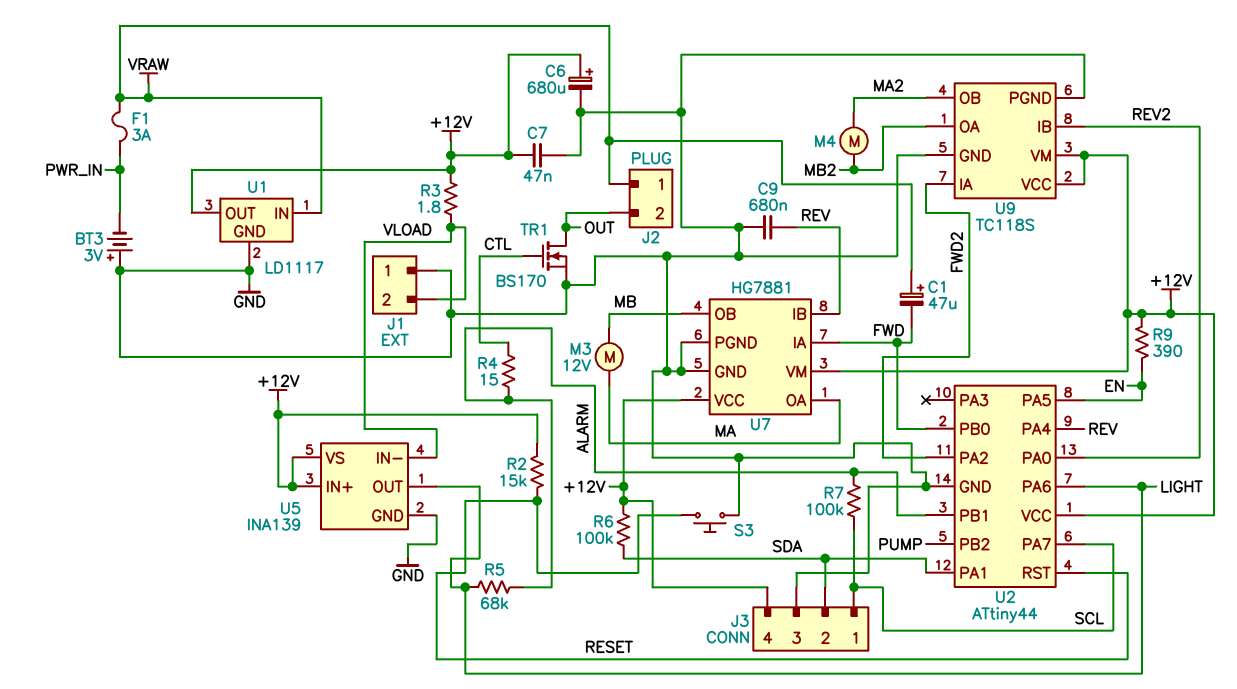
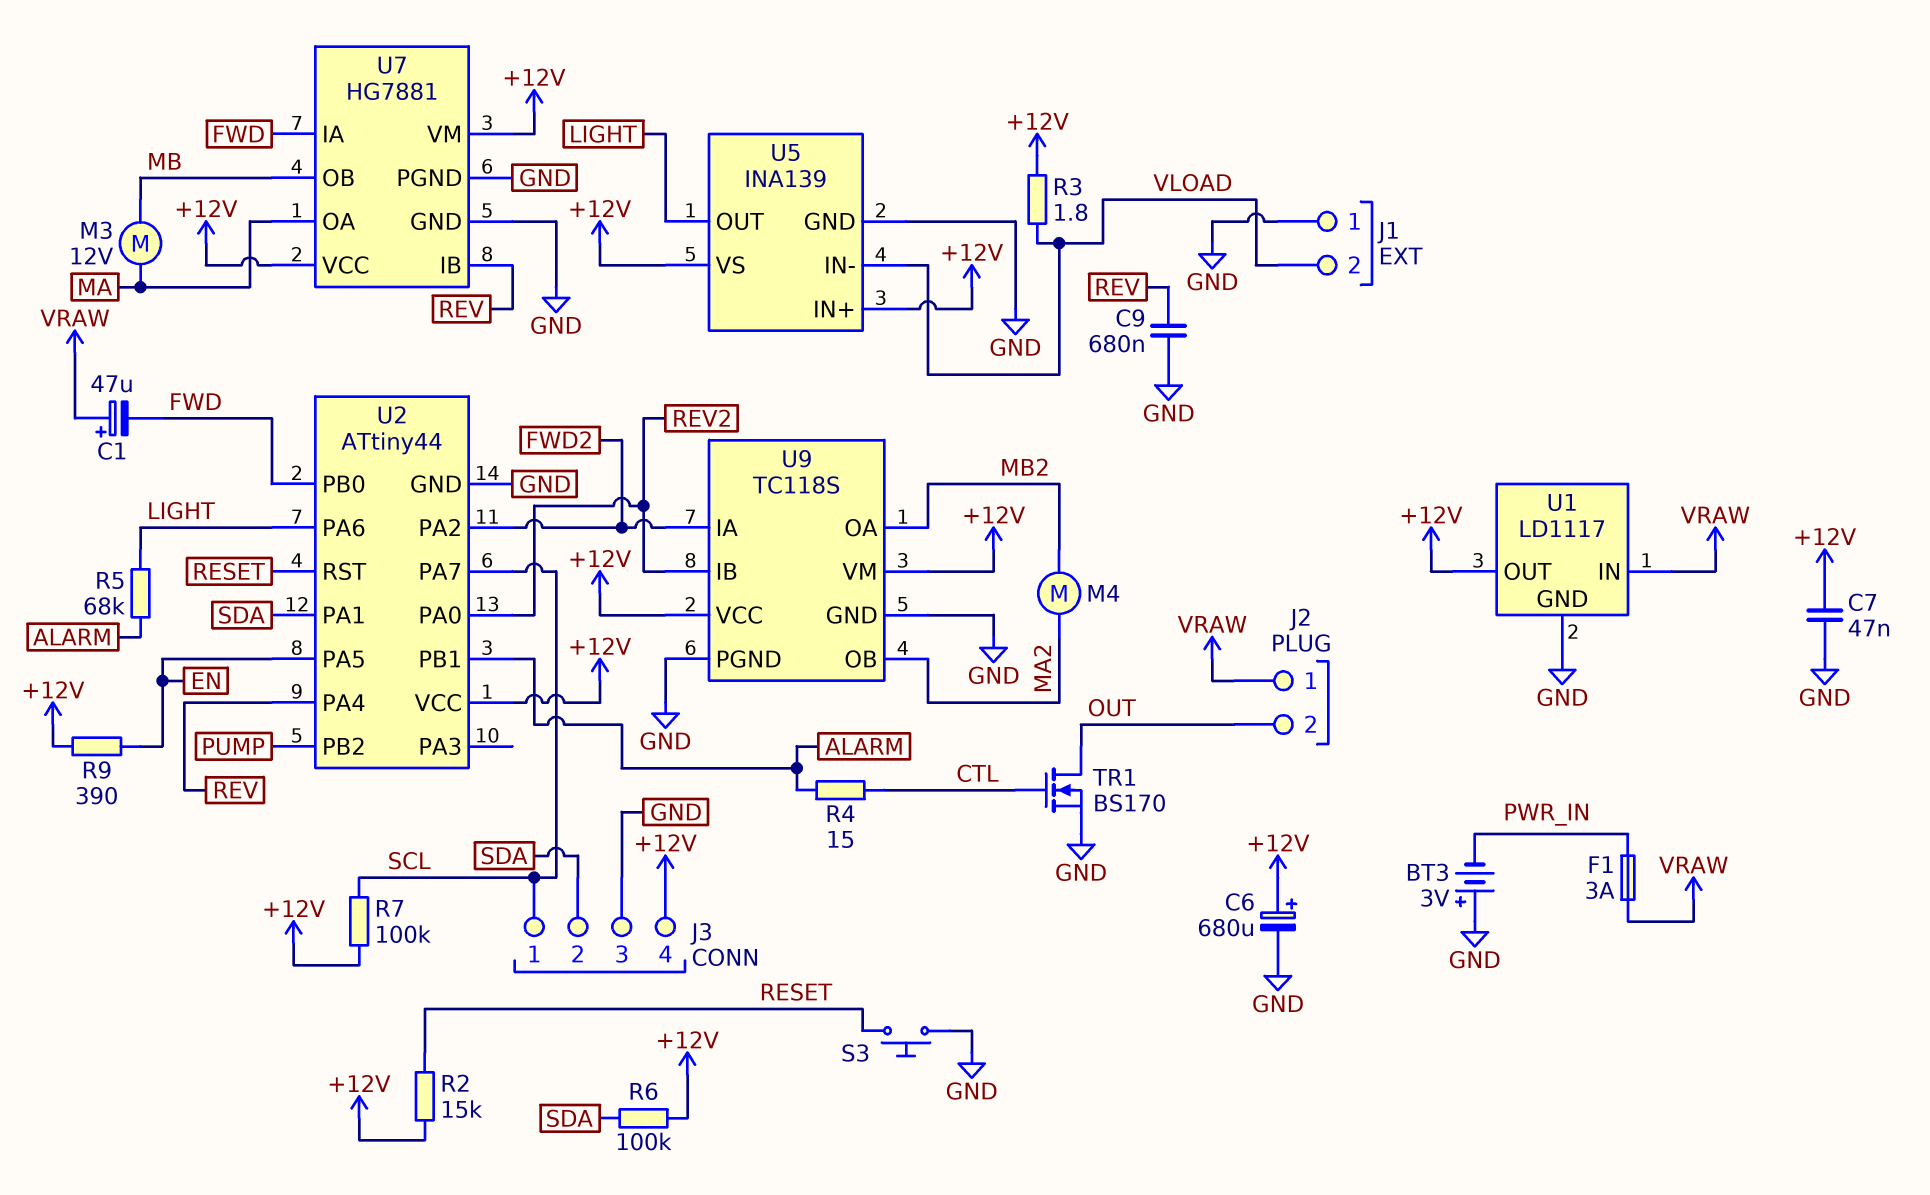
R7: 100k (ALARM, SCL) -> 100k (+12V, SCL)

